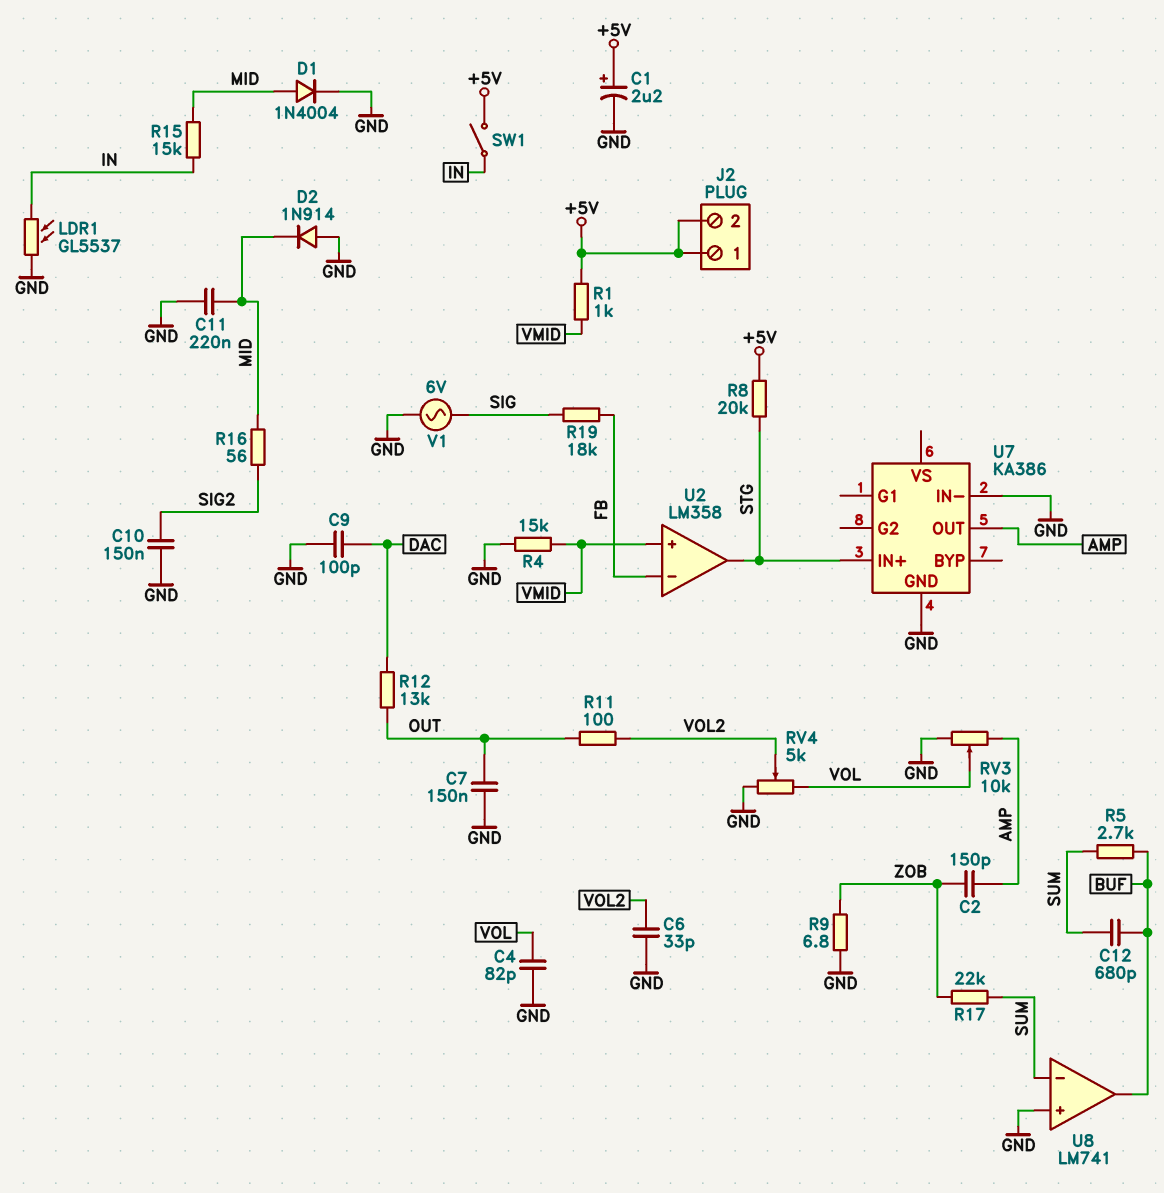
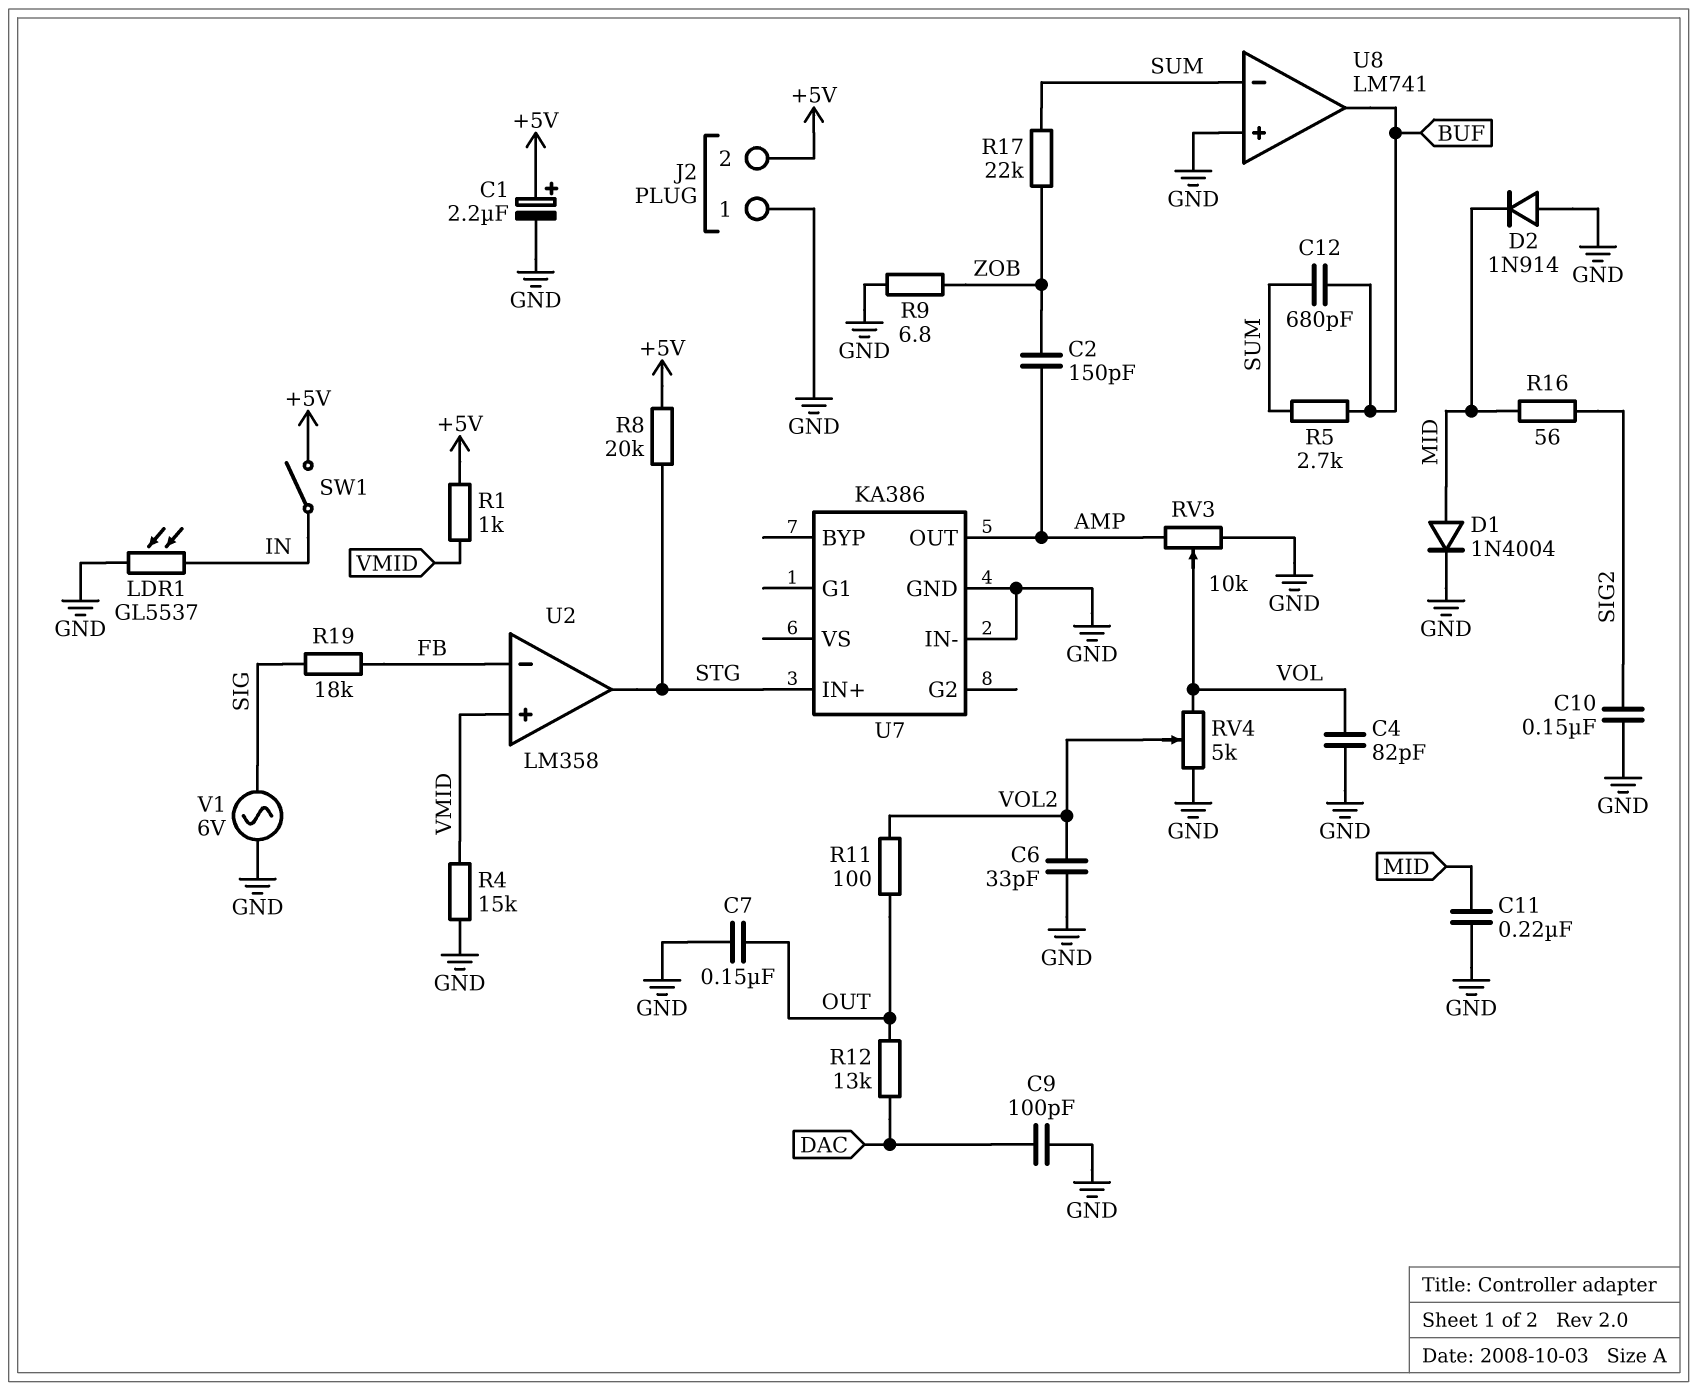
J2 pin 1: +5V -> GND
R15: 15k (IN, MID) -> none

